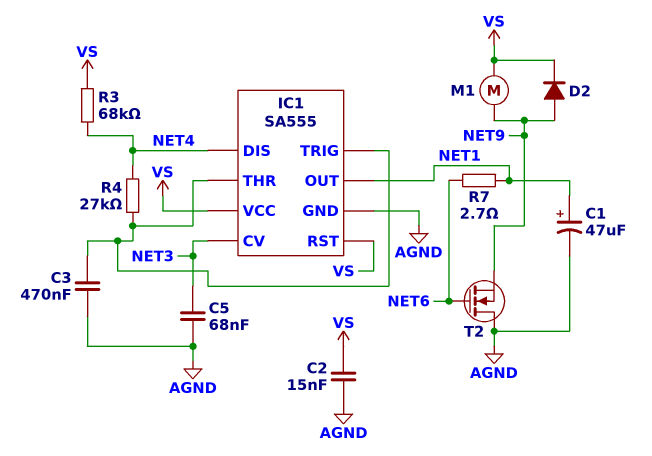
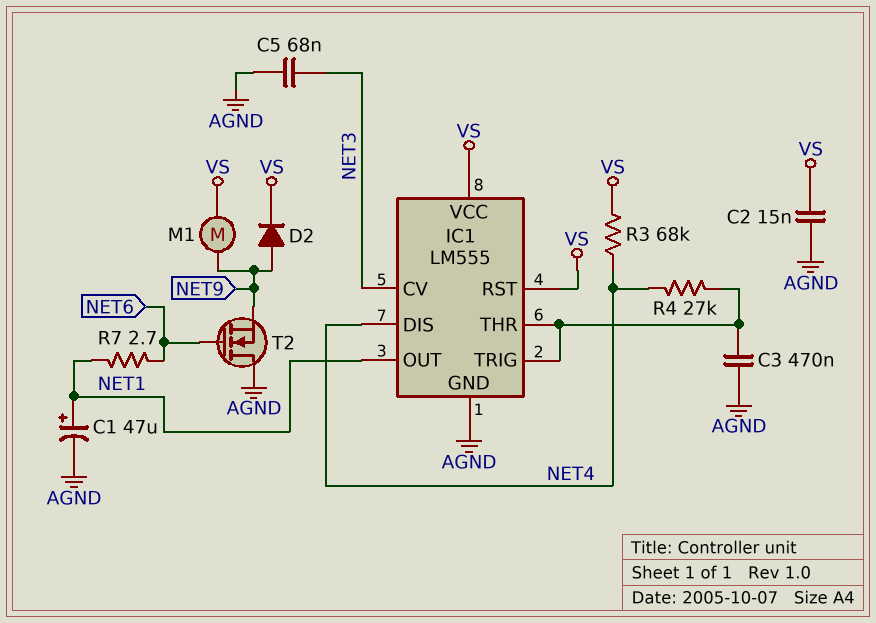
IC1: SA555 -> LM555

